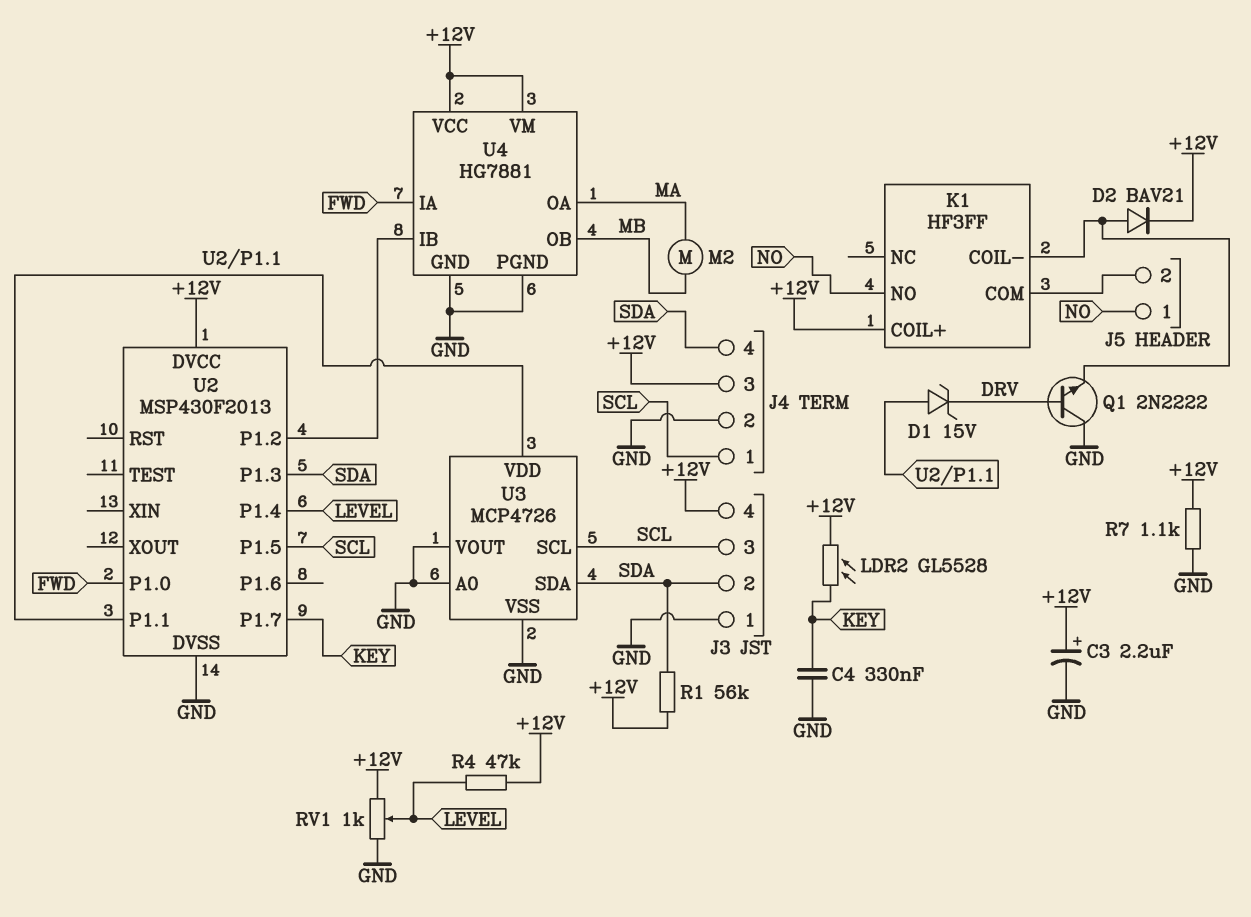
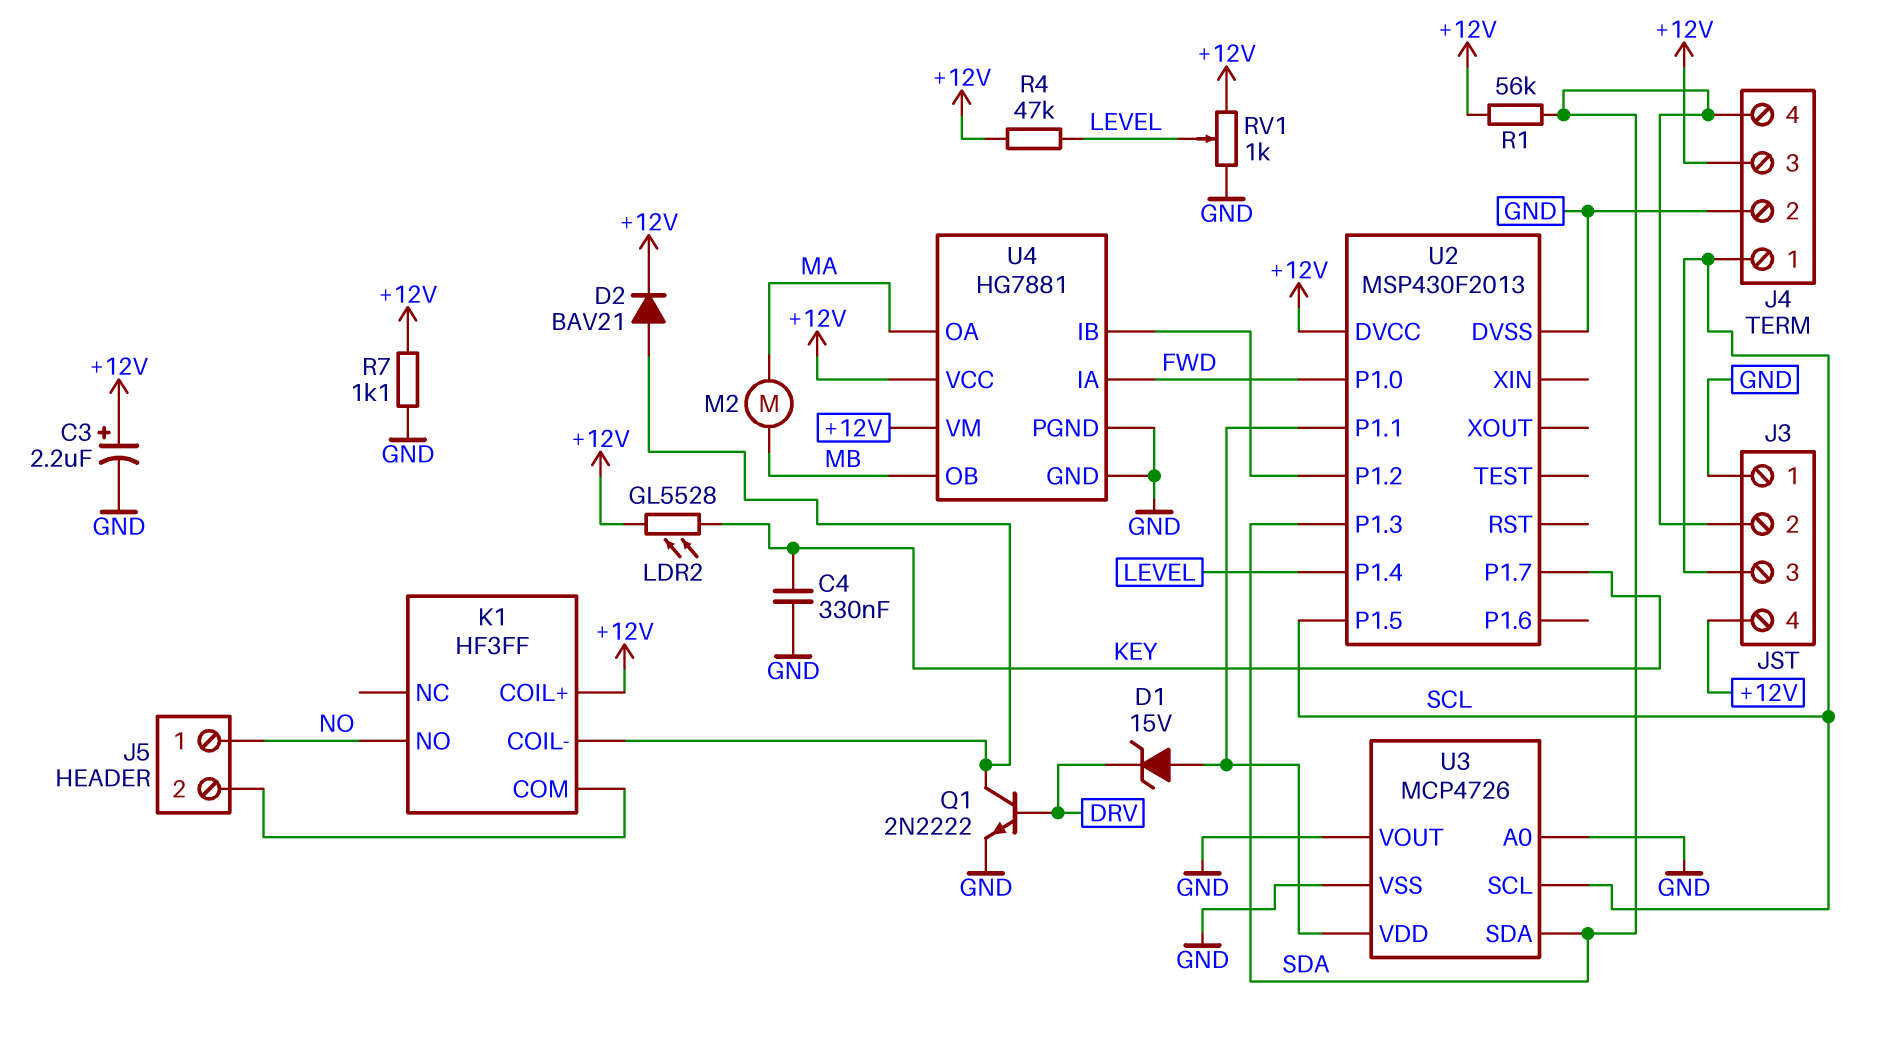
Q1: NPN 2N2222 (B DRV, C GND, E K1/COIL-) -> NPN 2N2222 (B DRV, C K1/COIL-, E GND)

